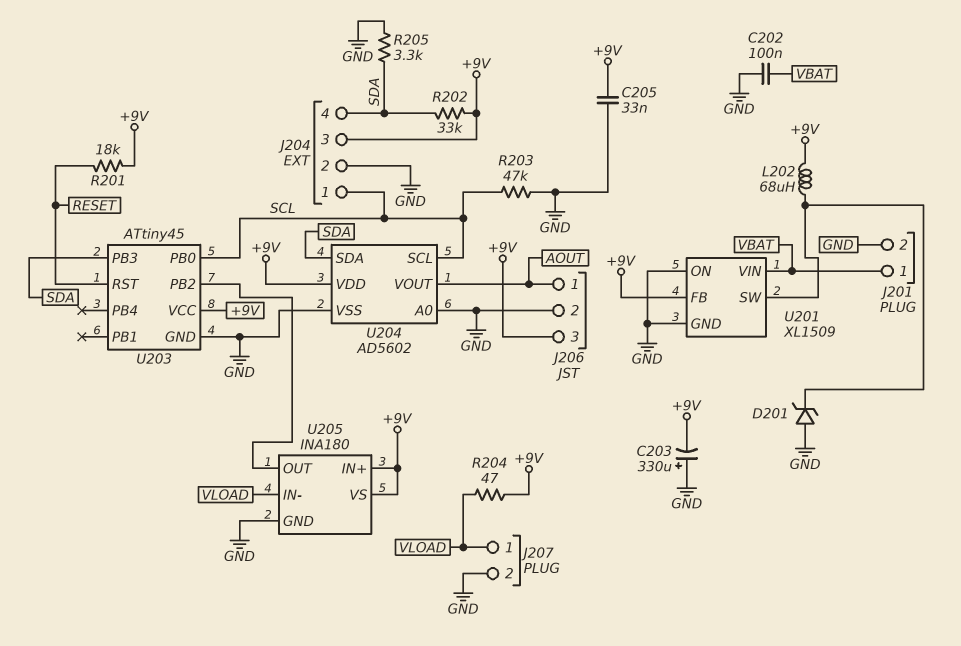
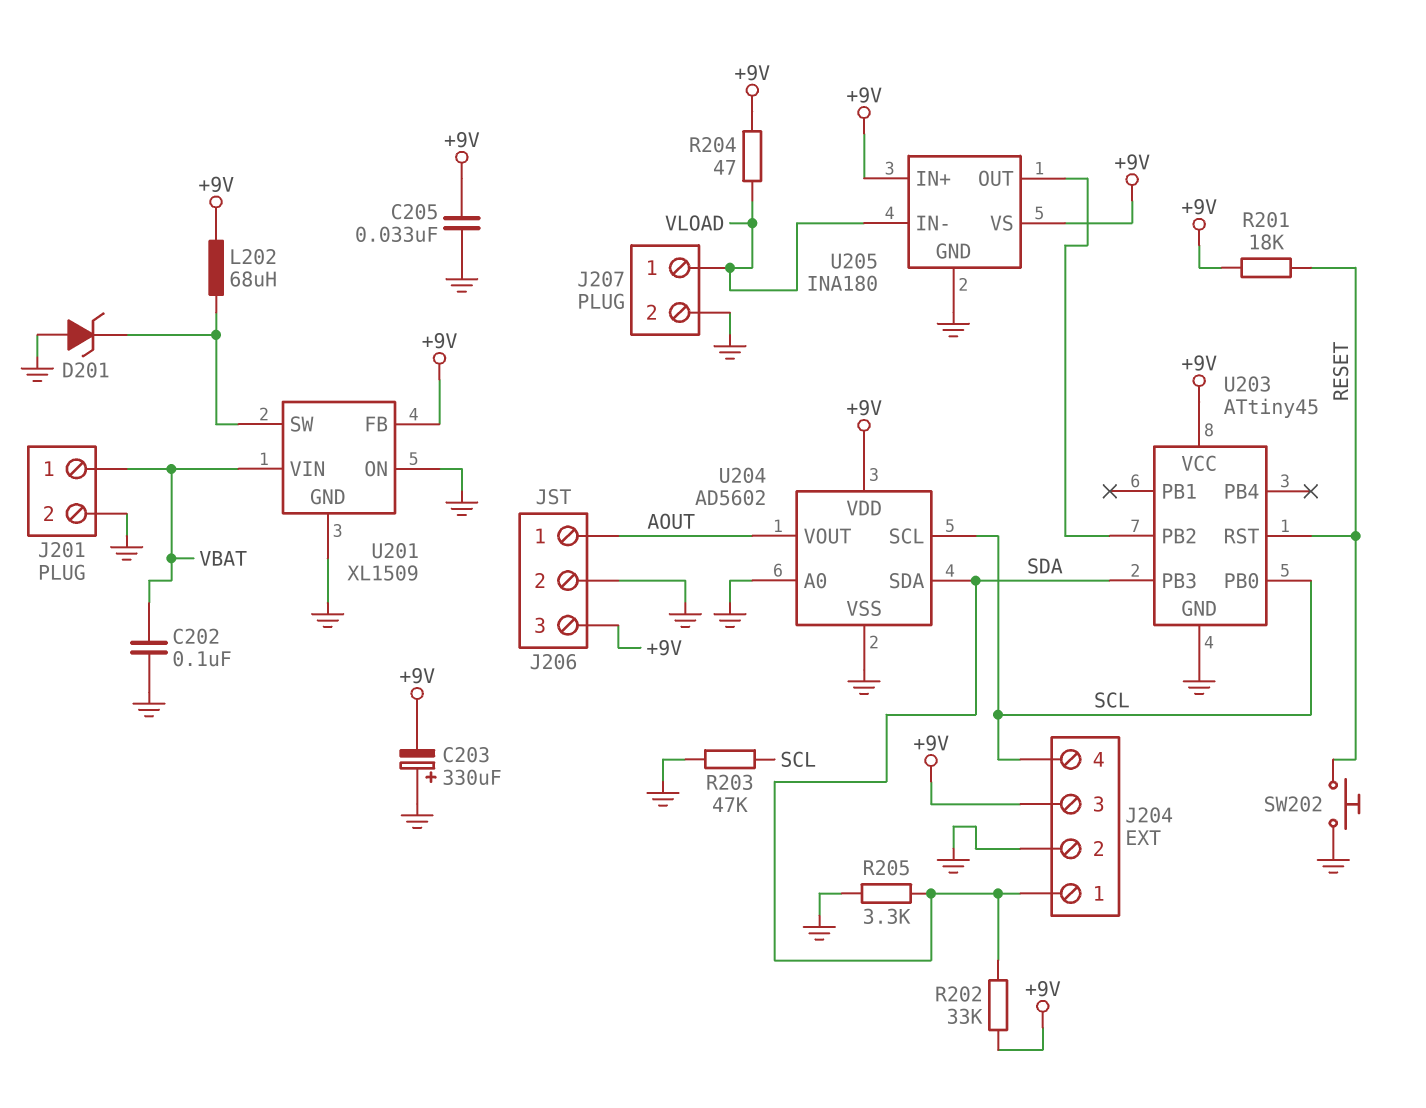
J204 pin 1: SCL -> SDA
J204 pin 4: SDA -> SCL
SW202: none -> button (GND, RESET)

